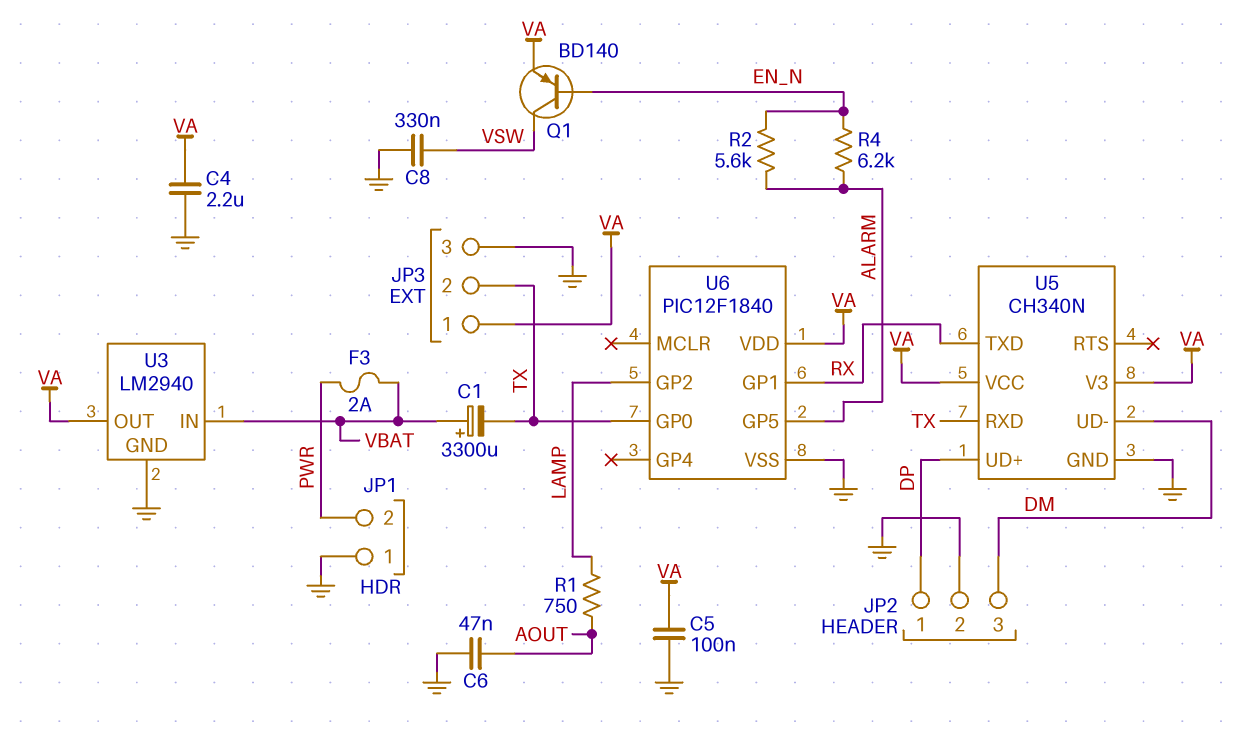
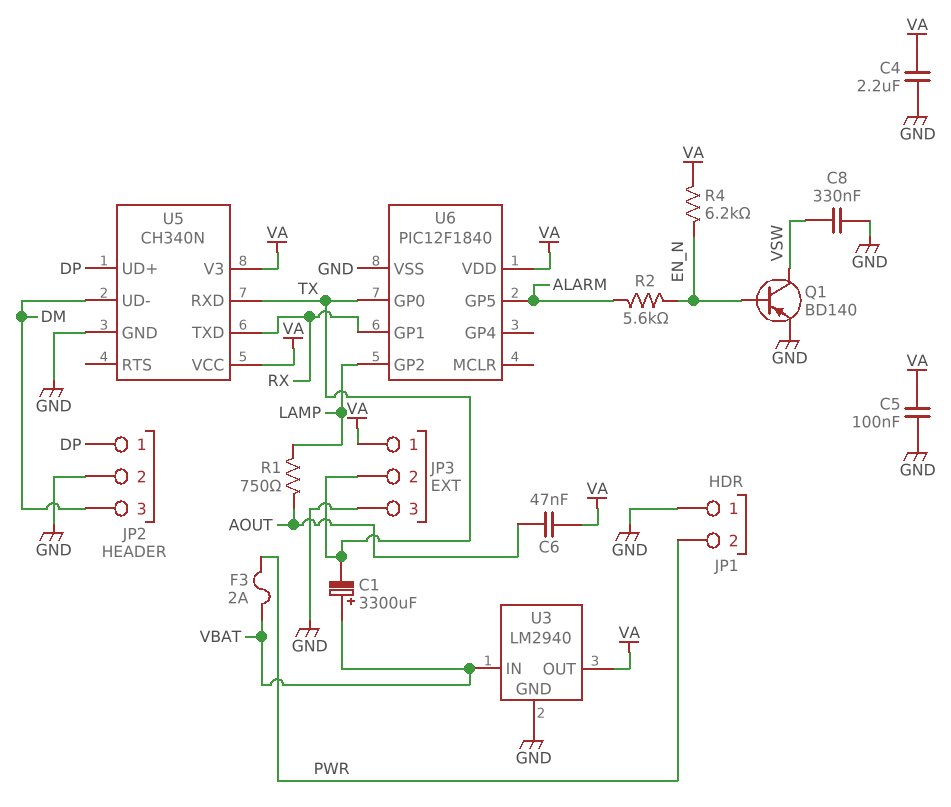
C6: 47nF (AOUT, GND) -> 47nF (AOUT, VA)
Q1: PNP BD140 (B EN_N, C VSW, E VA) -> PNP BD140 (B EN_N, C VSW, E GND)
R4: 6.2k (ALARM, EN_N) -> 6.2k (EN_N, VA)

